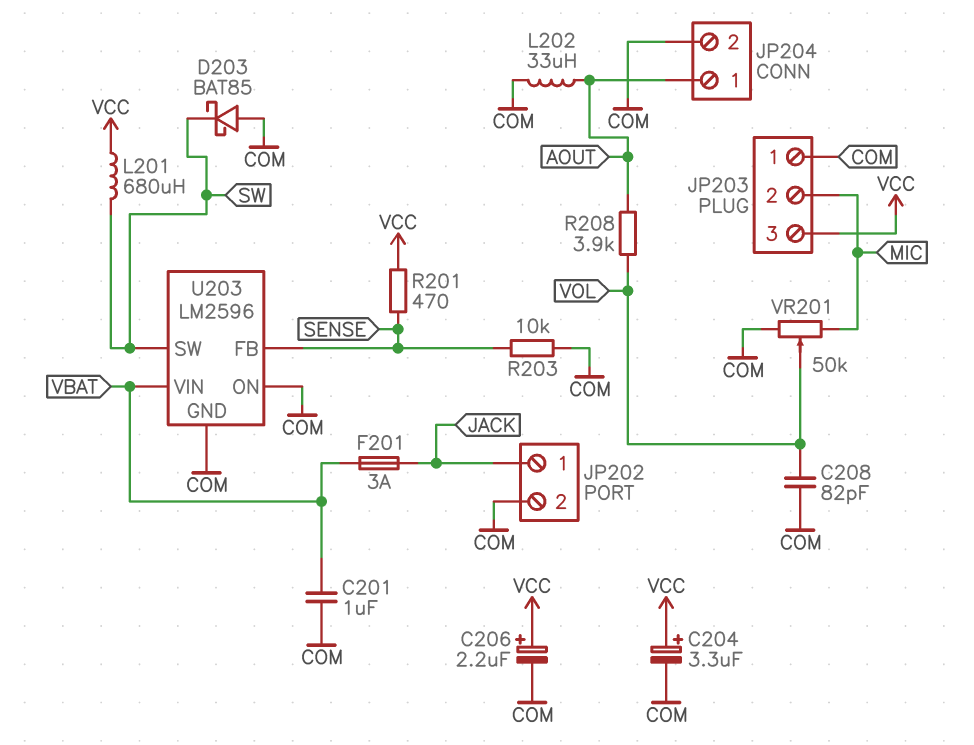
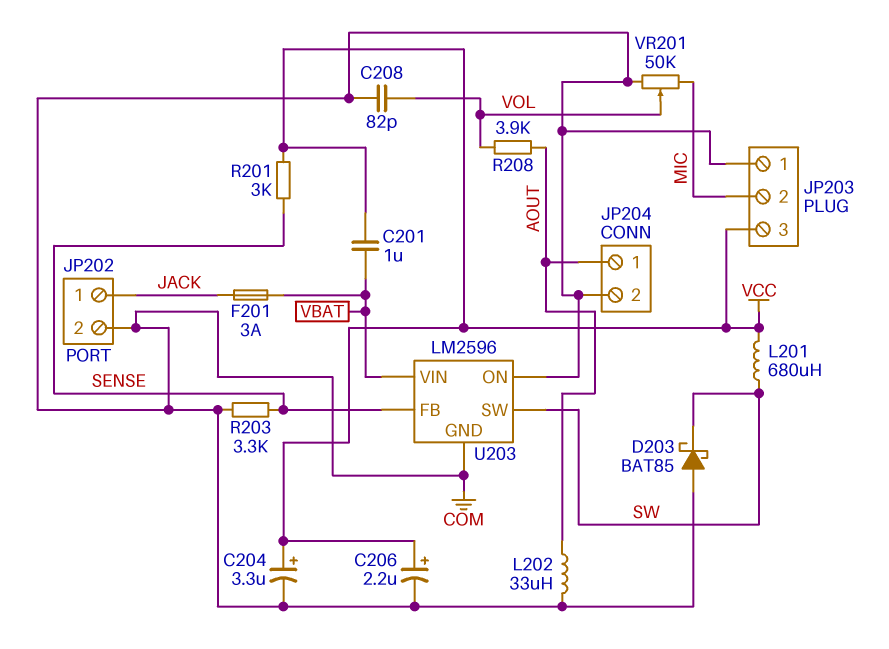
C201: 1uF (COM, VBAT) -> 1uF (VBAT, VCC)
R201: 470 (SENSE, VCC) -> 3k (SENSE, VCC)
R203: 10k (COM, SENSE) -> 3.3k (COM, SENSE)

